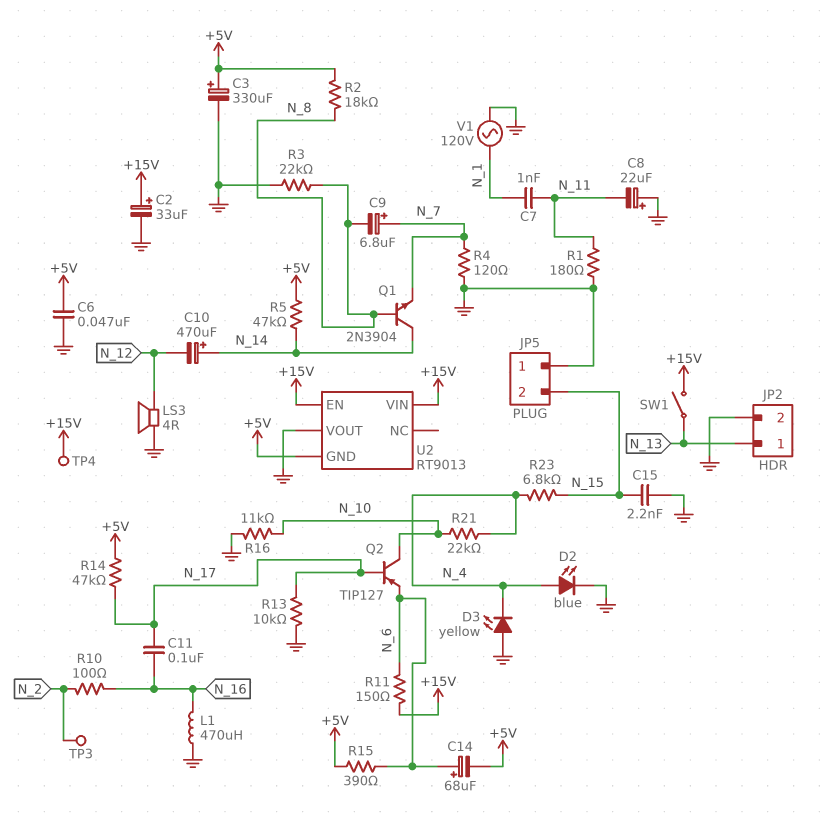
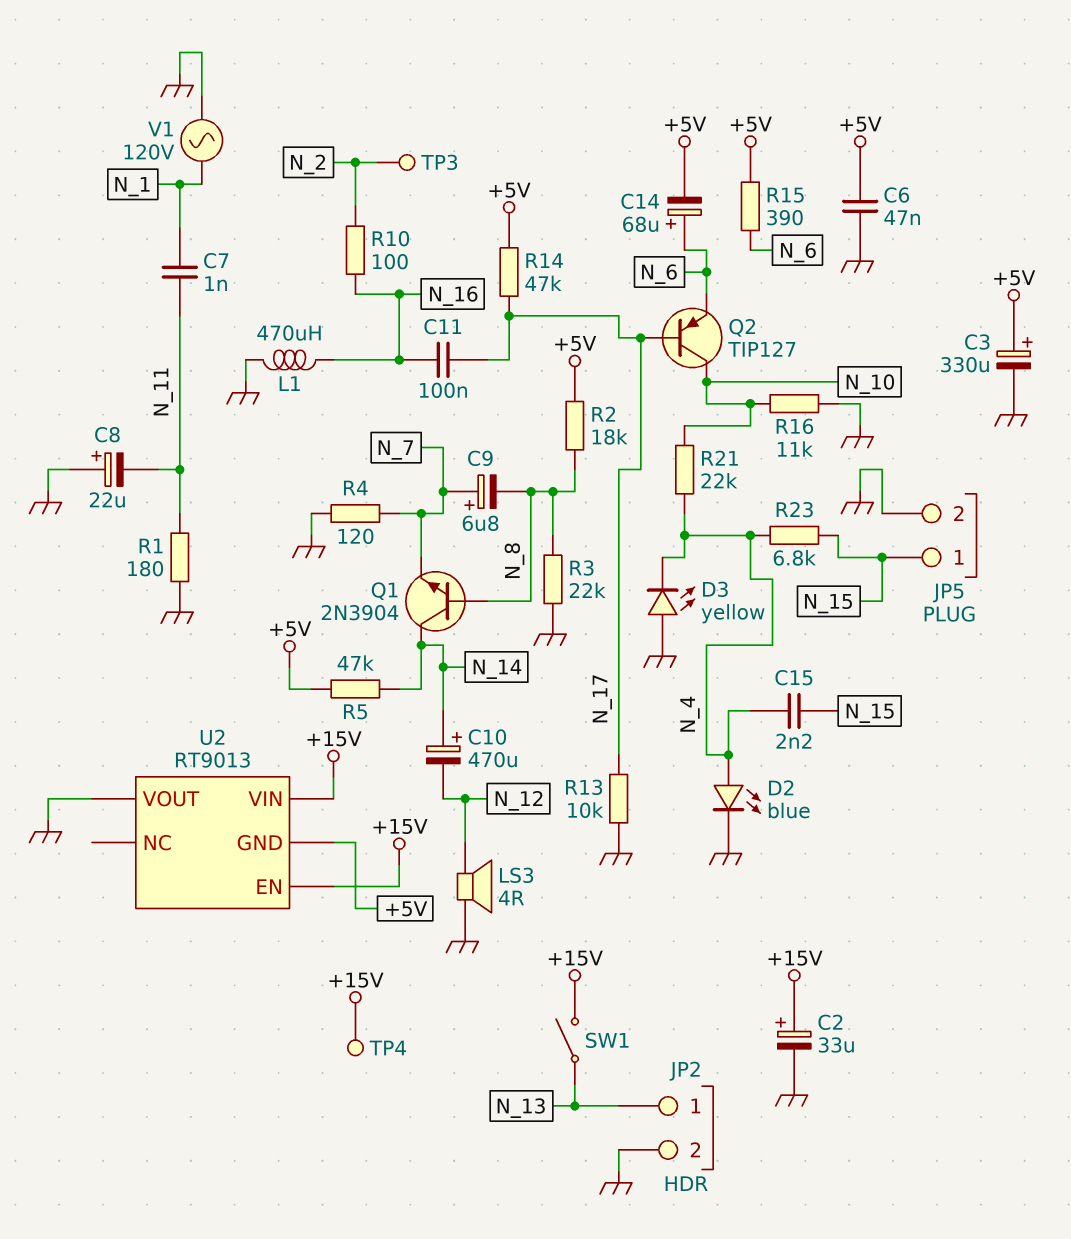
C15: 2.2nF (GND, N_15) -> 2.2nF (N_4, N_15)
JP5 pin 1: GND -> N_15
JP5 pin 2: N_15 -> GND
R11: 150 (+15V, N_6) -> none

